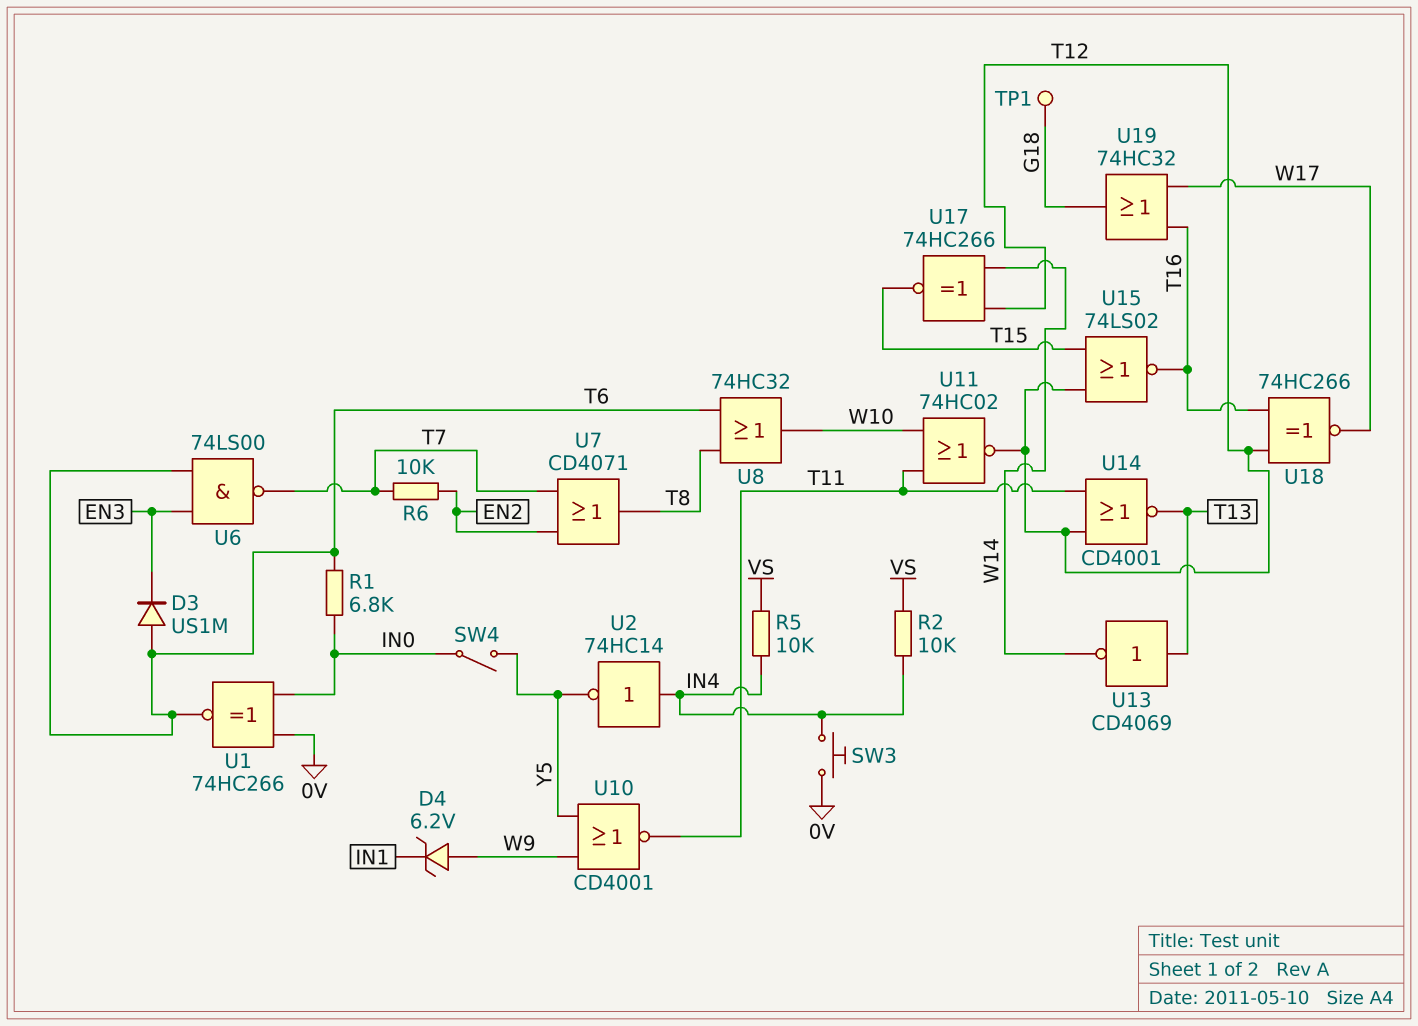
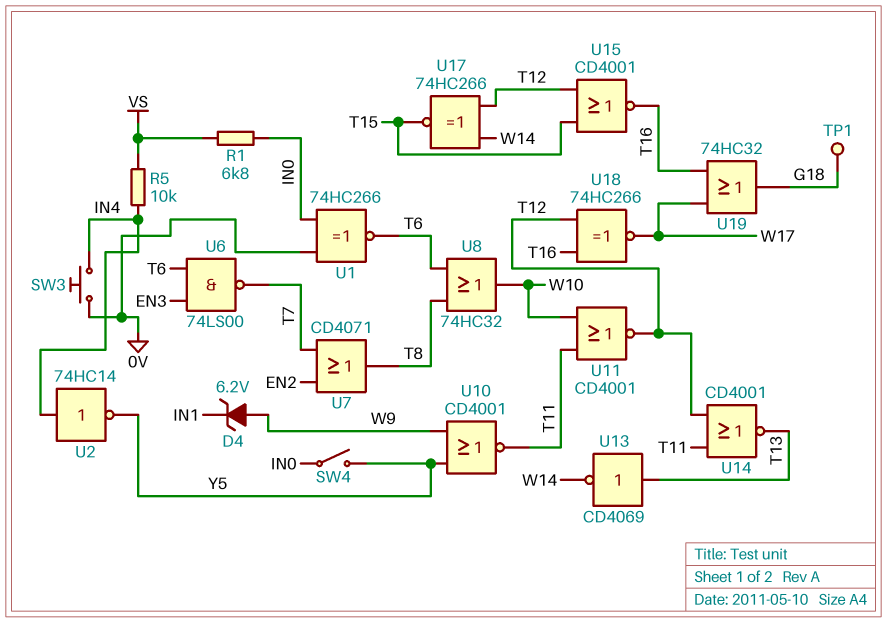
D3: diode US1M (A T6, K EN3) -> none
R1: 6.8k (IN0, T6) -> 6.8k (IN0, VS)
R2: 10k (IN4, VS) -> none
R6: 10k (EN2, T7) -> none
U11: NOR 74HC02 (in T11, in W10, out T12) -> NOR CD4001 (in T11, in W10, out T12)
U15: NOR 74LS02 (in T12, in T15, out T16) -> NOR CD4001 (in T12, in T15, out T16)

